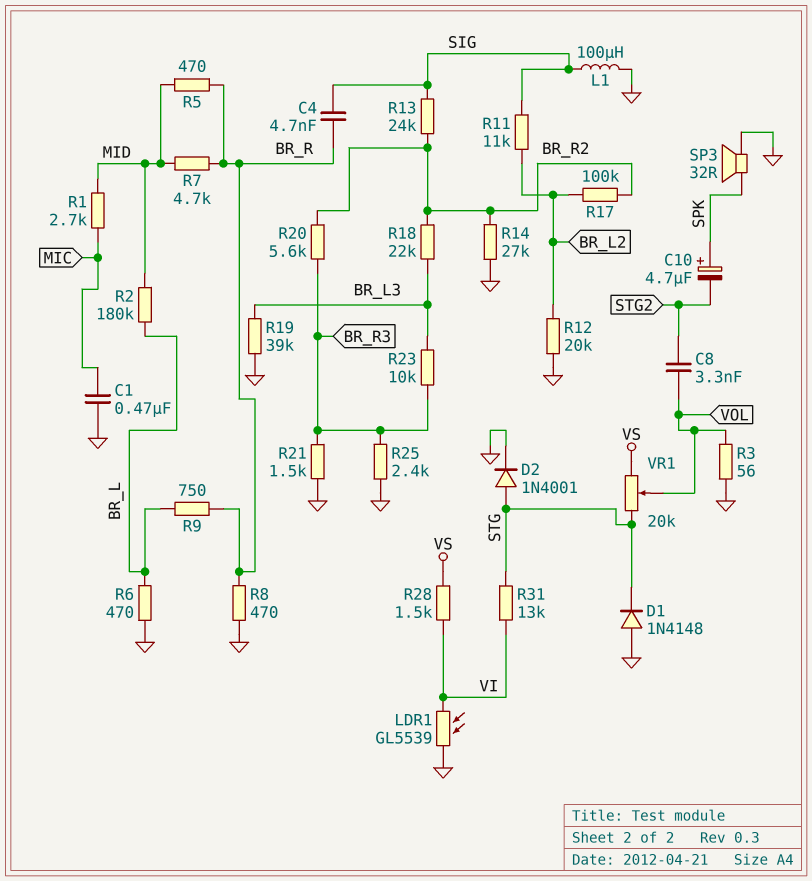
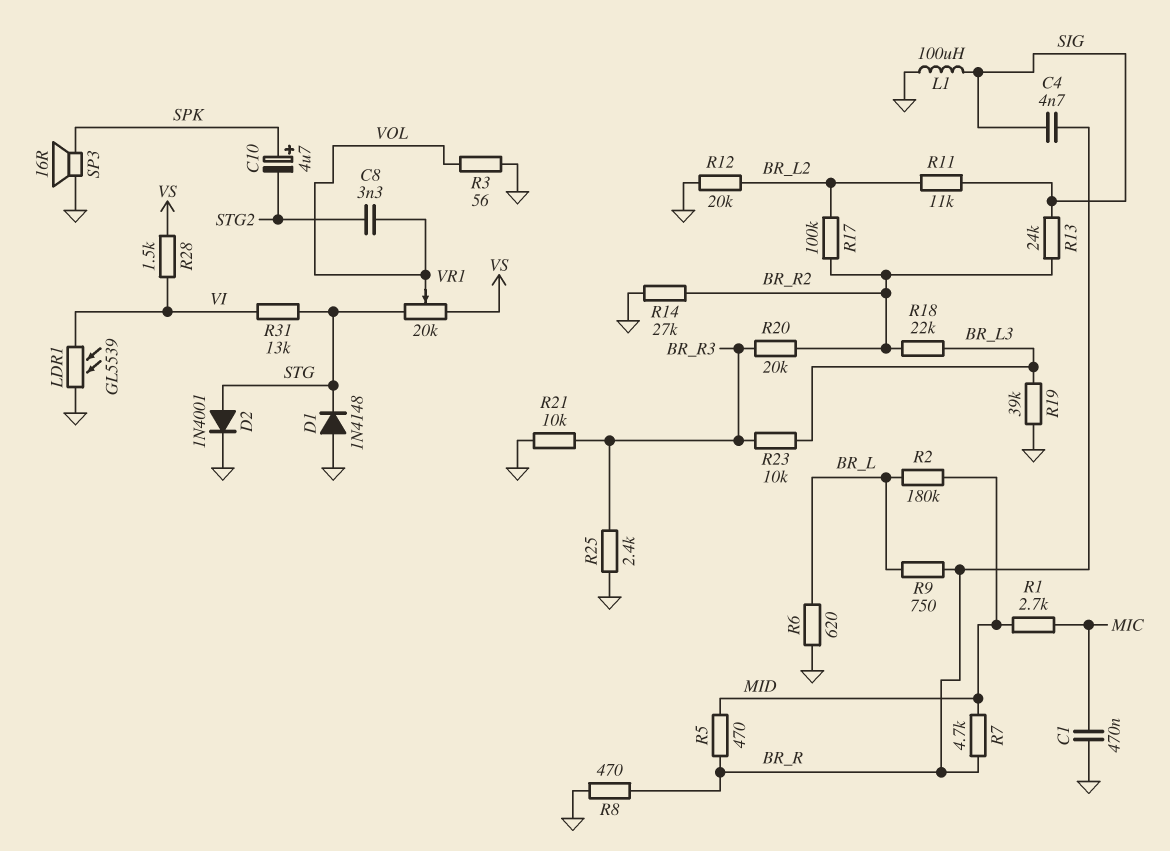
R6: 470 (BR_L, GND) -> 620 (BR_L, GND)
R20: 5.6k (BR_R2, BR_R3) -> 20k (BR_R2, BR_R3)
R21: 1.5k (BR_R3, GND) -> 10k (BR_R3, GND)
SP3: speaker 32R (GND, SPK) -> speaker 16R (GND, SPK)

